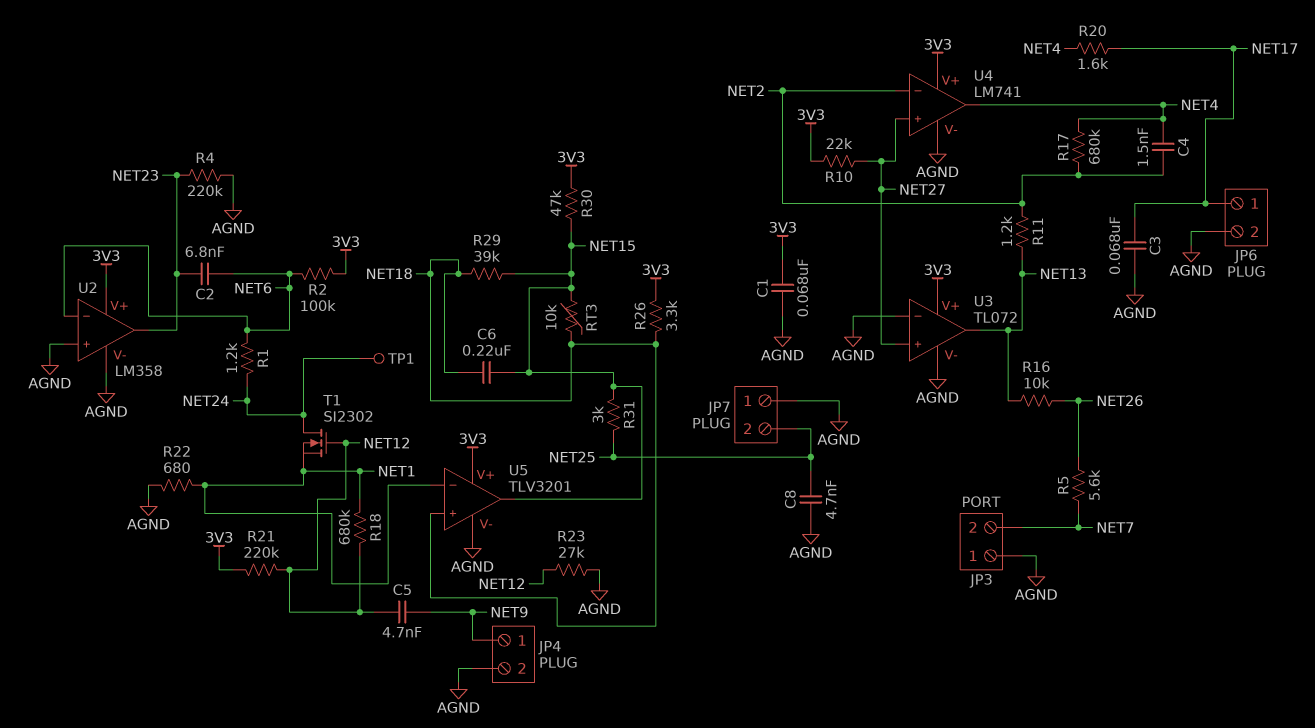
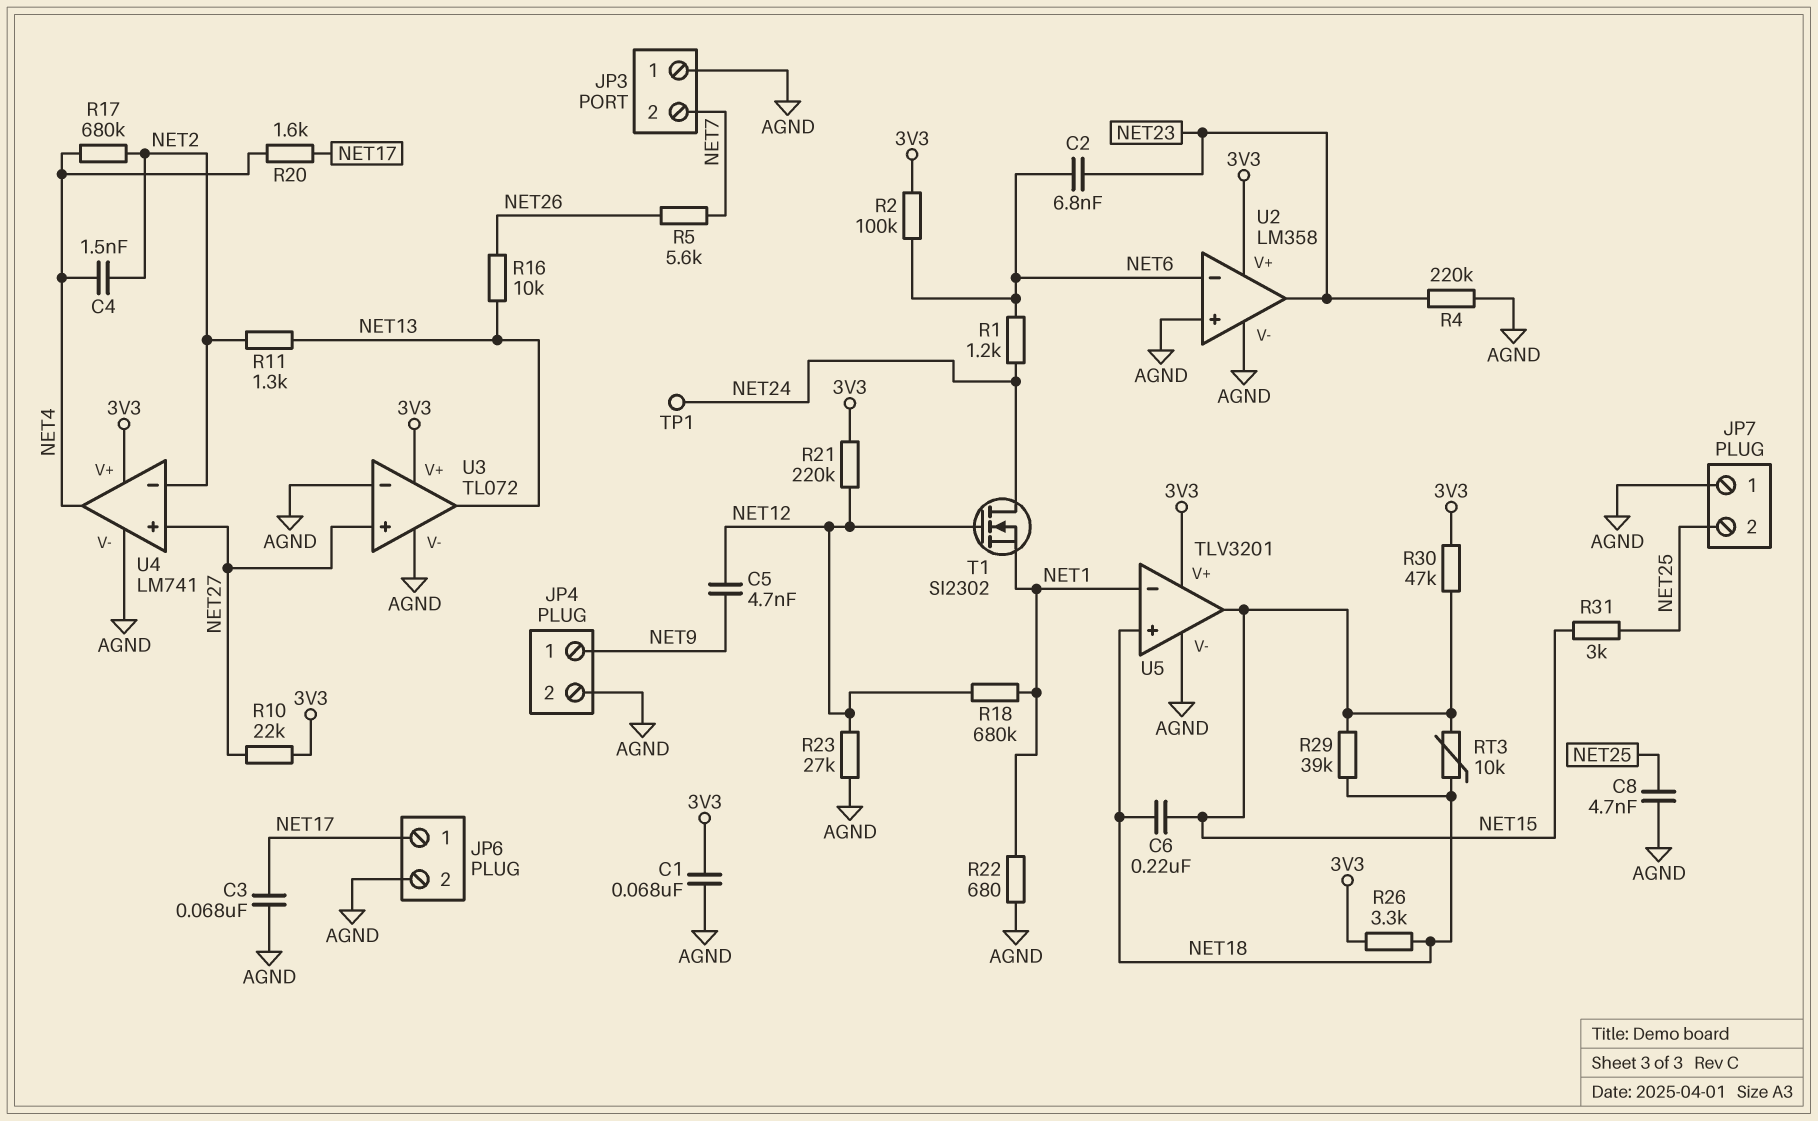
R11: 1.2k (NET2, NET13) -> 1.3k (NET2, NET13)

